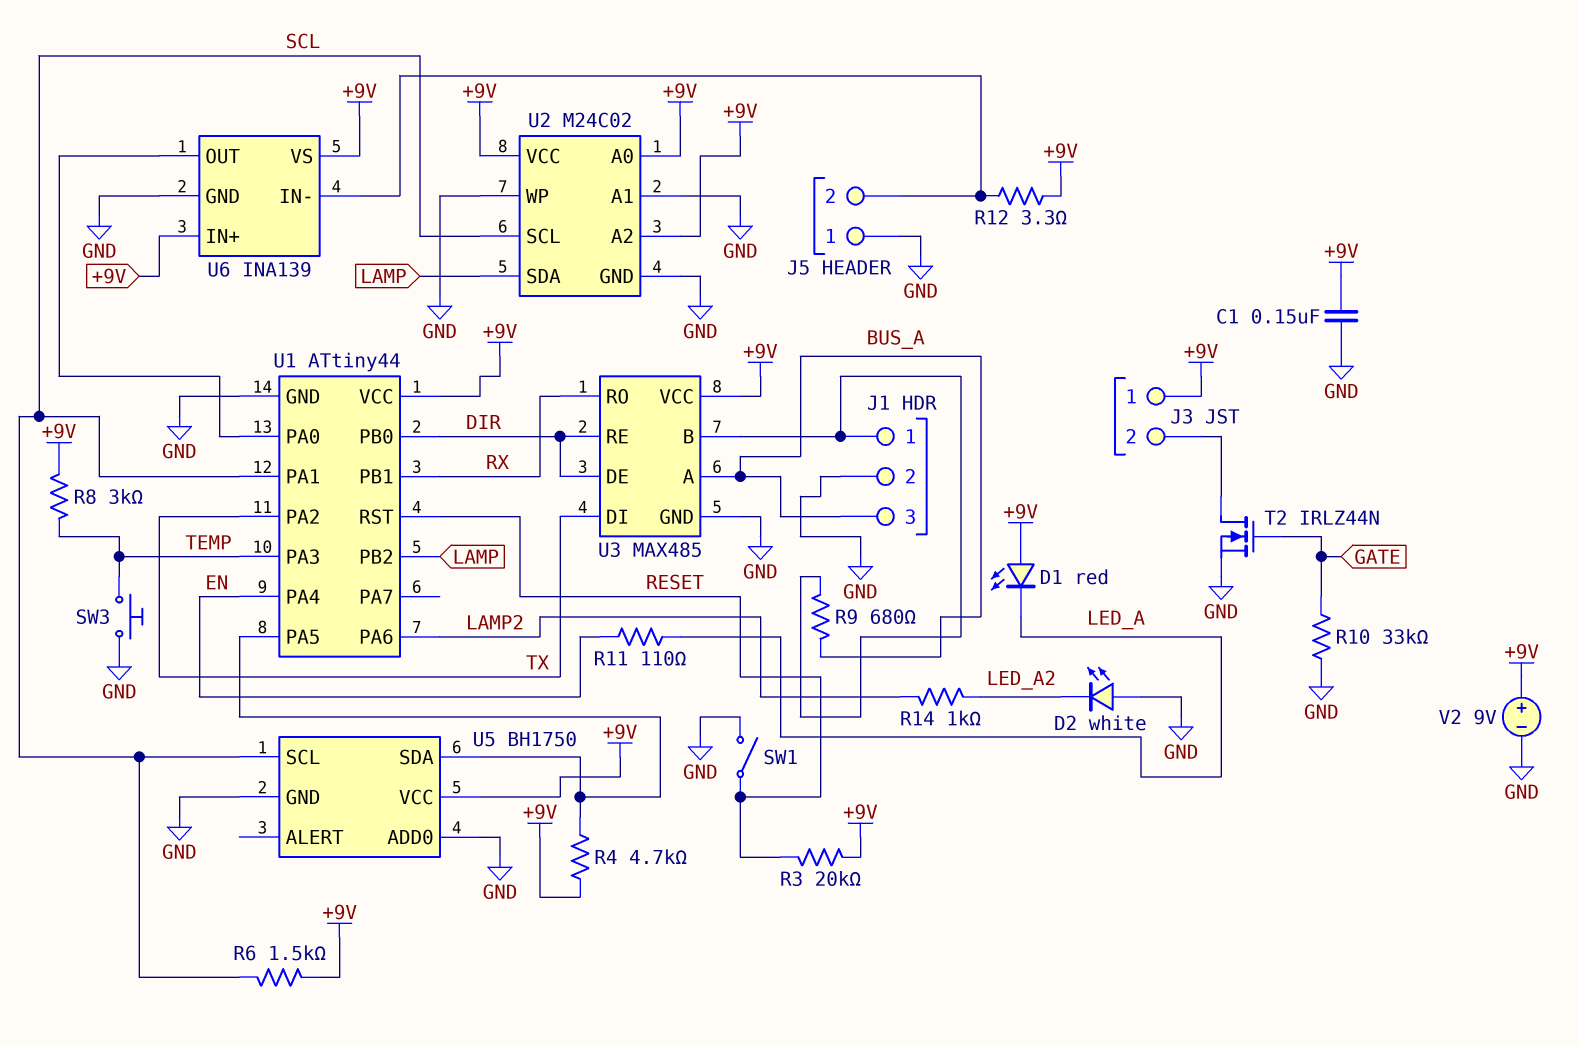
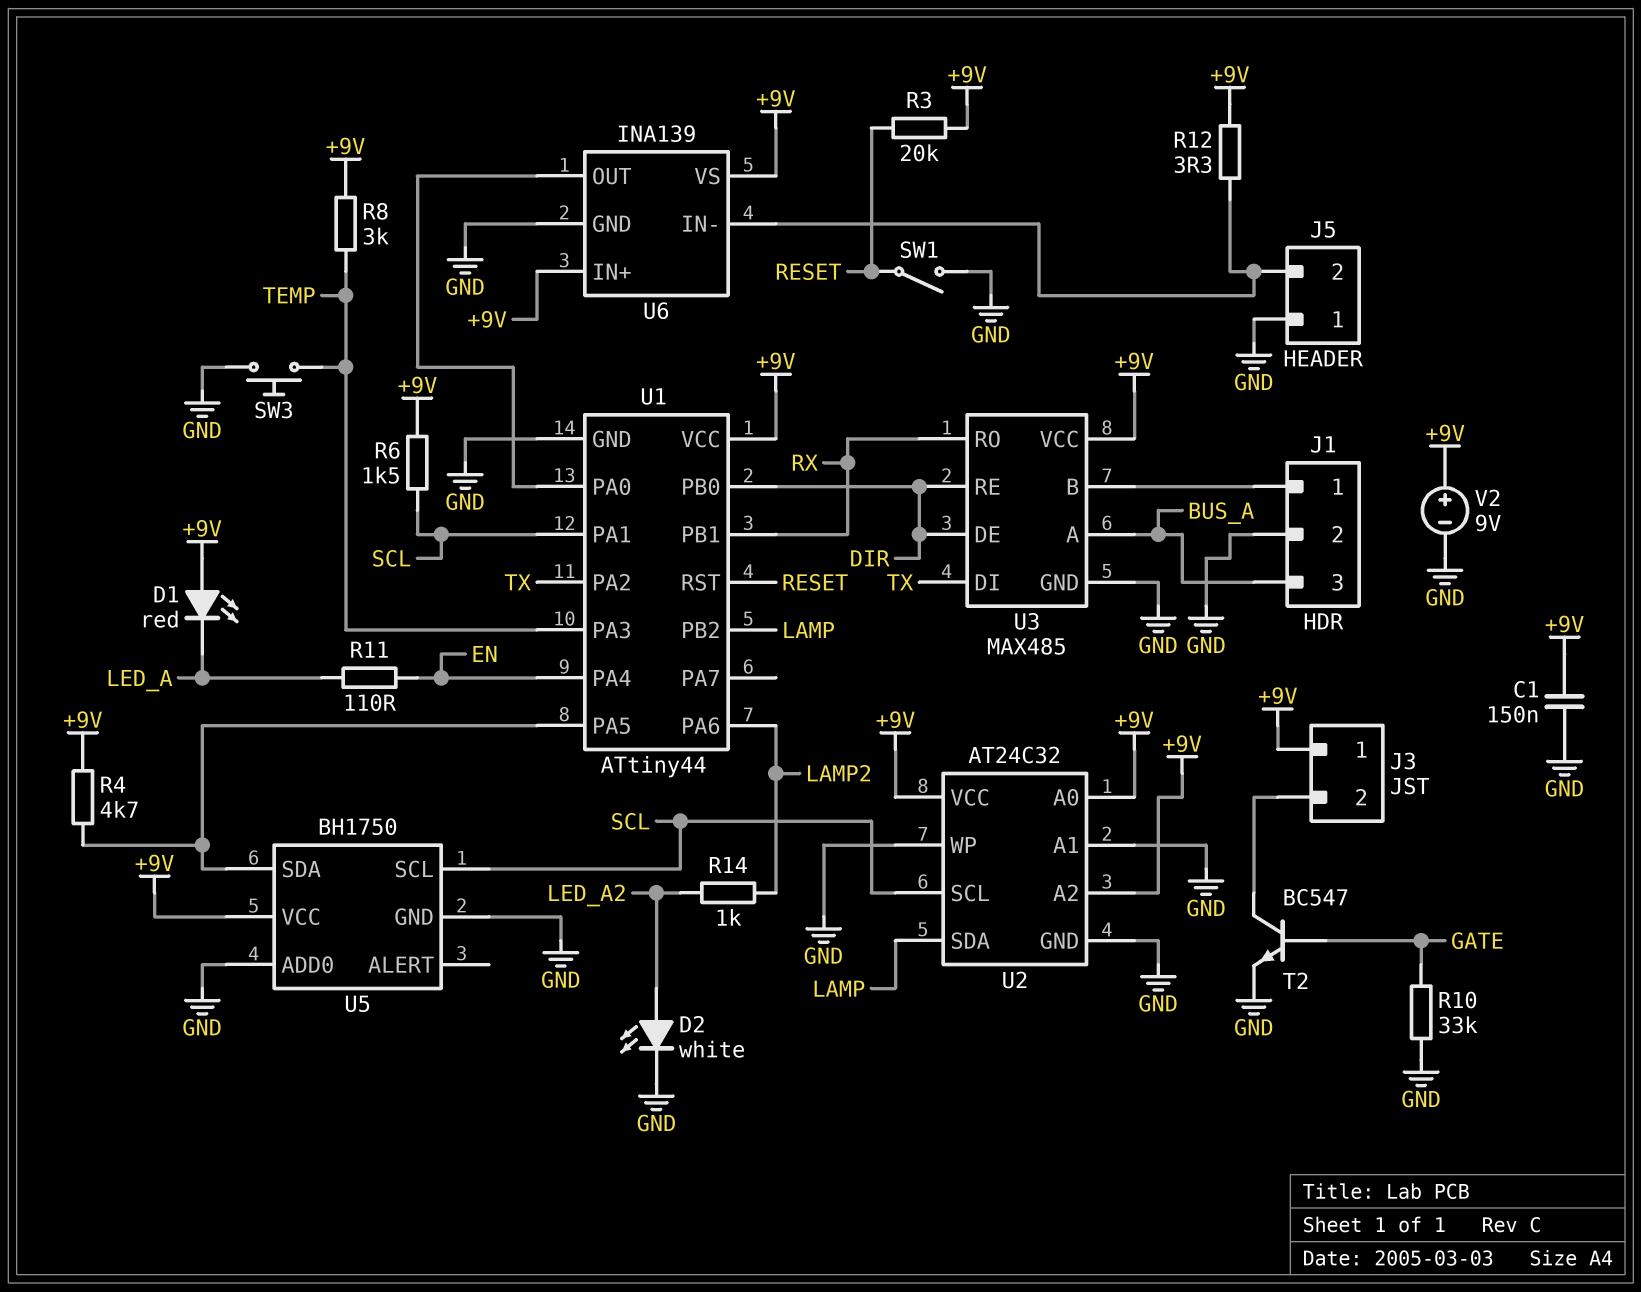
D2: LED white (A GND, K LED_A2) -> LED white (A LED_A2, K GND)
R9: 680 (BUS_A, J1/1) -> none
T2: NMOS IRLZ44N (G GATE, D J3/2, S GND) -> NPN BC547 (B GATE, C J3/2, E GND)
U2: M24C02 -> AT24C32

